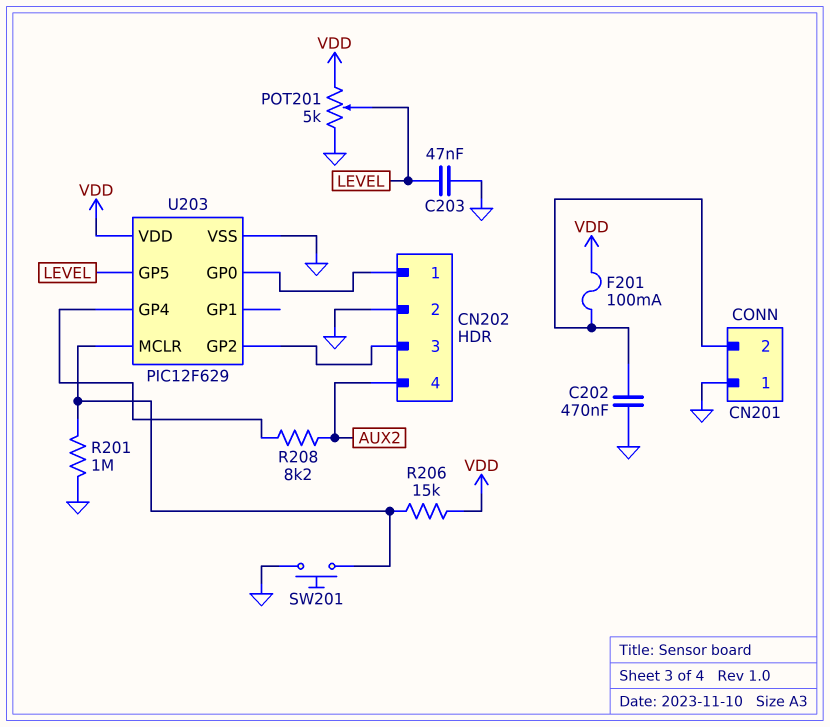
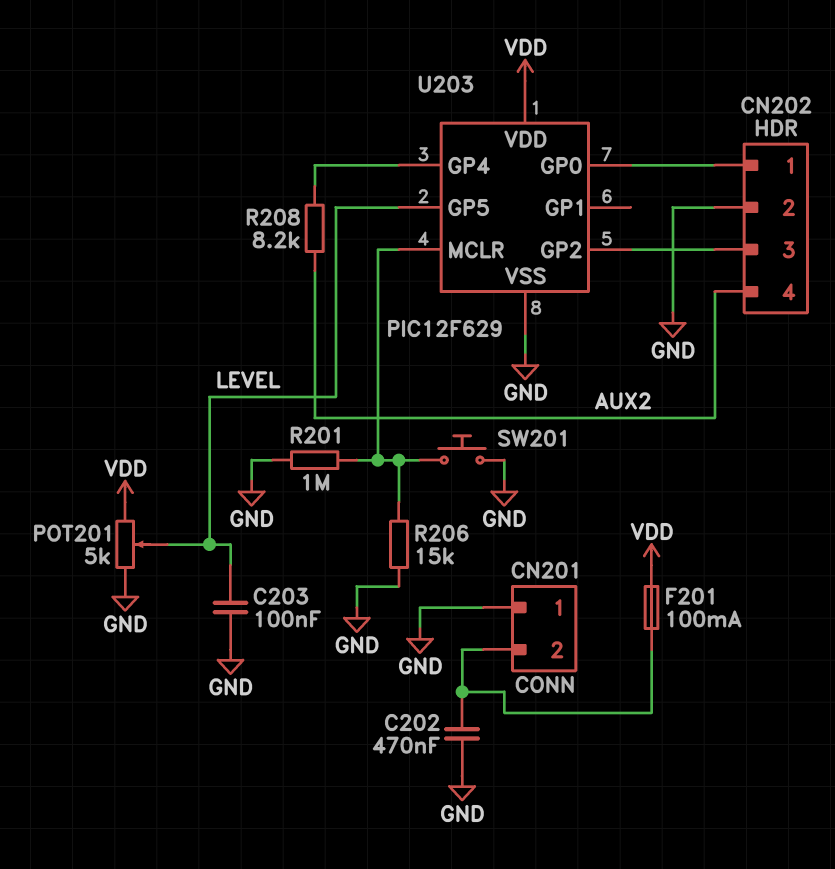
C203: 47nF (GND, LEVEL) -> 100nF (GND, LEVEL)
R206: 15k (U203/MCLR, VDD) -> 15k (GND, U203/MCLR)

